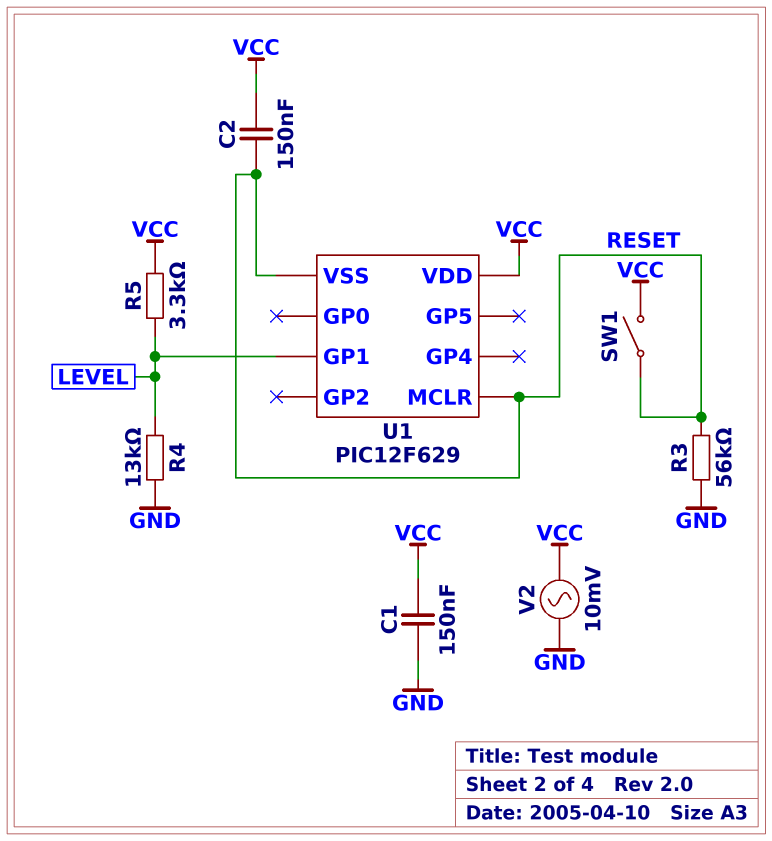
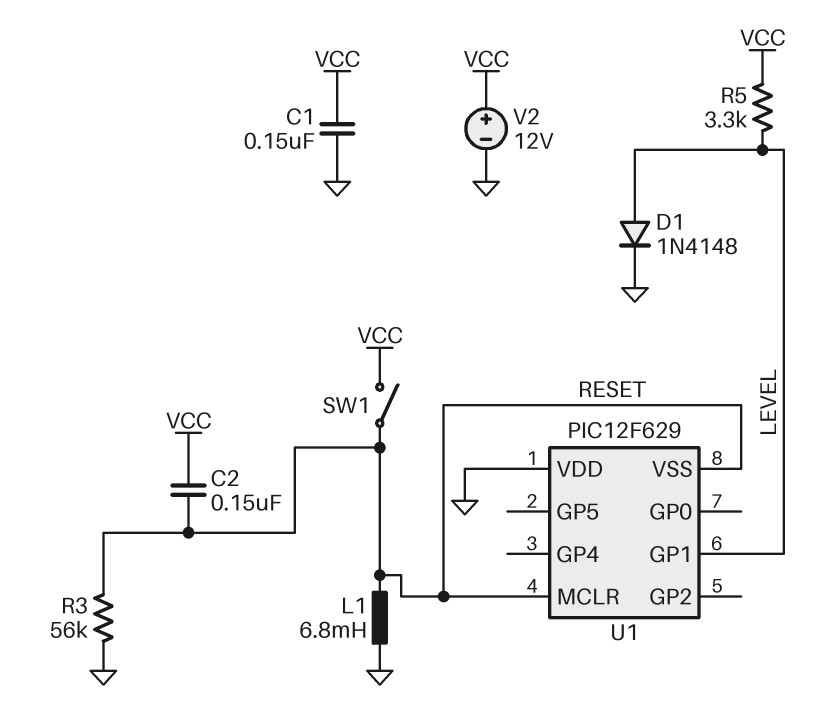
D1: none -> diode 1N4148 (A LEVEL, K GND)
L1: none -> 6.8mH (GND, RESET)
R4: 13k (GND, LEVEL) -> none
U1 pin VDD: VCC -> GND
V2: AC 10mV (GND, VCC) -> 12V (plus VCC, minus GND)

